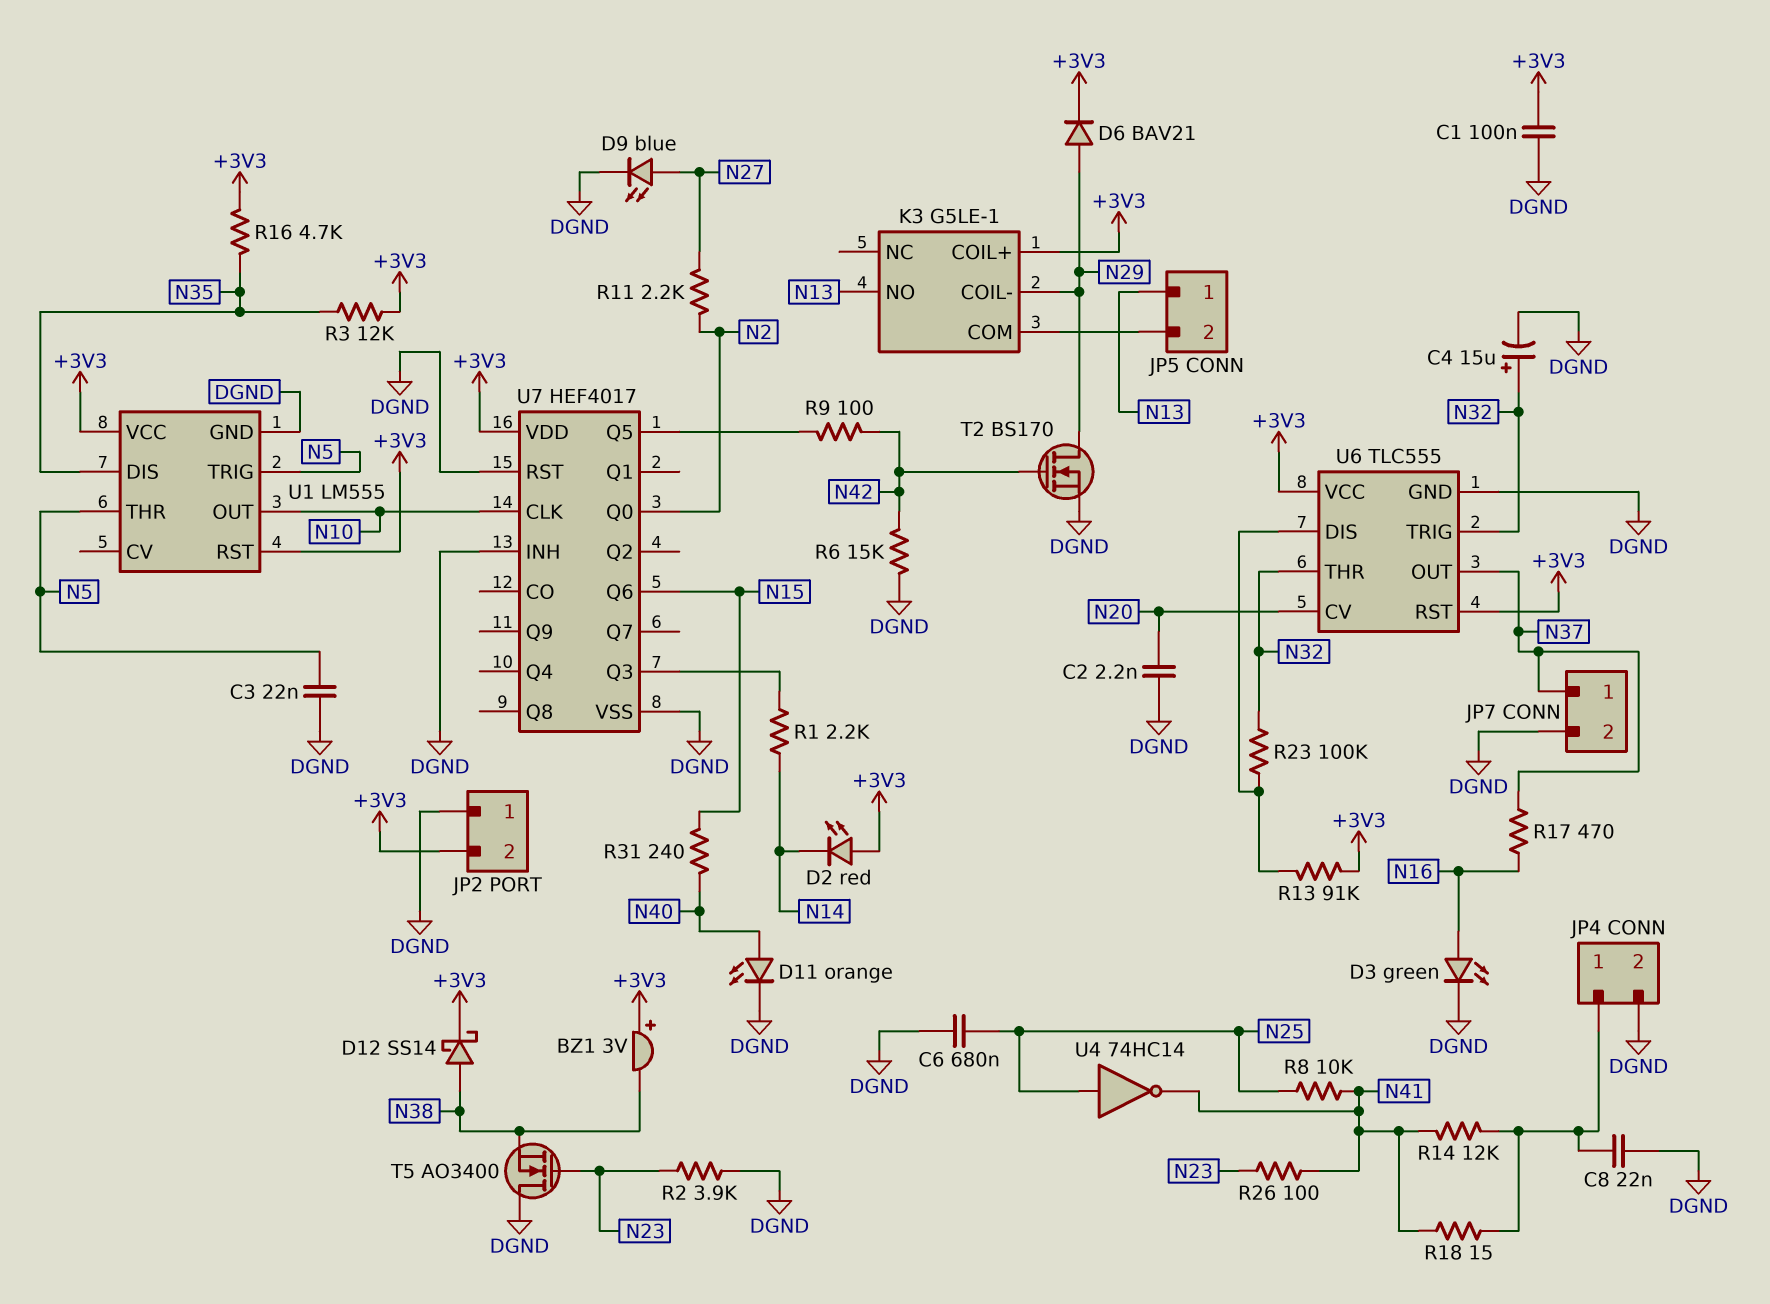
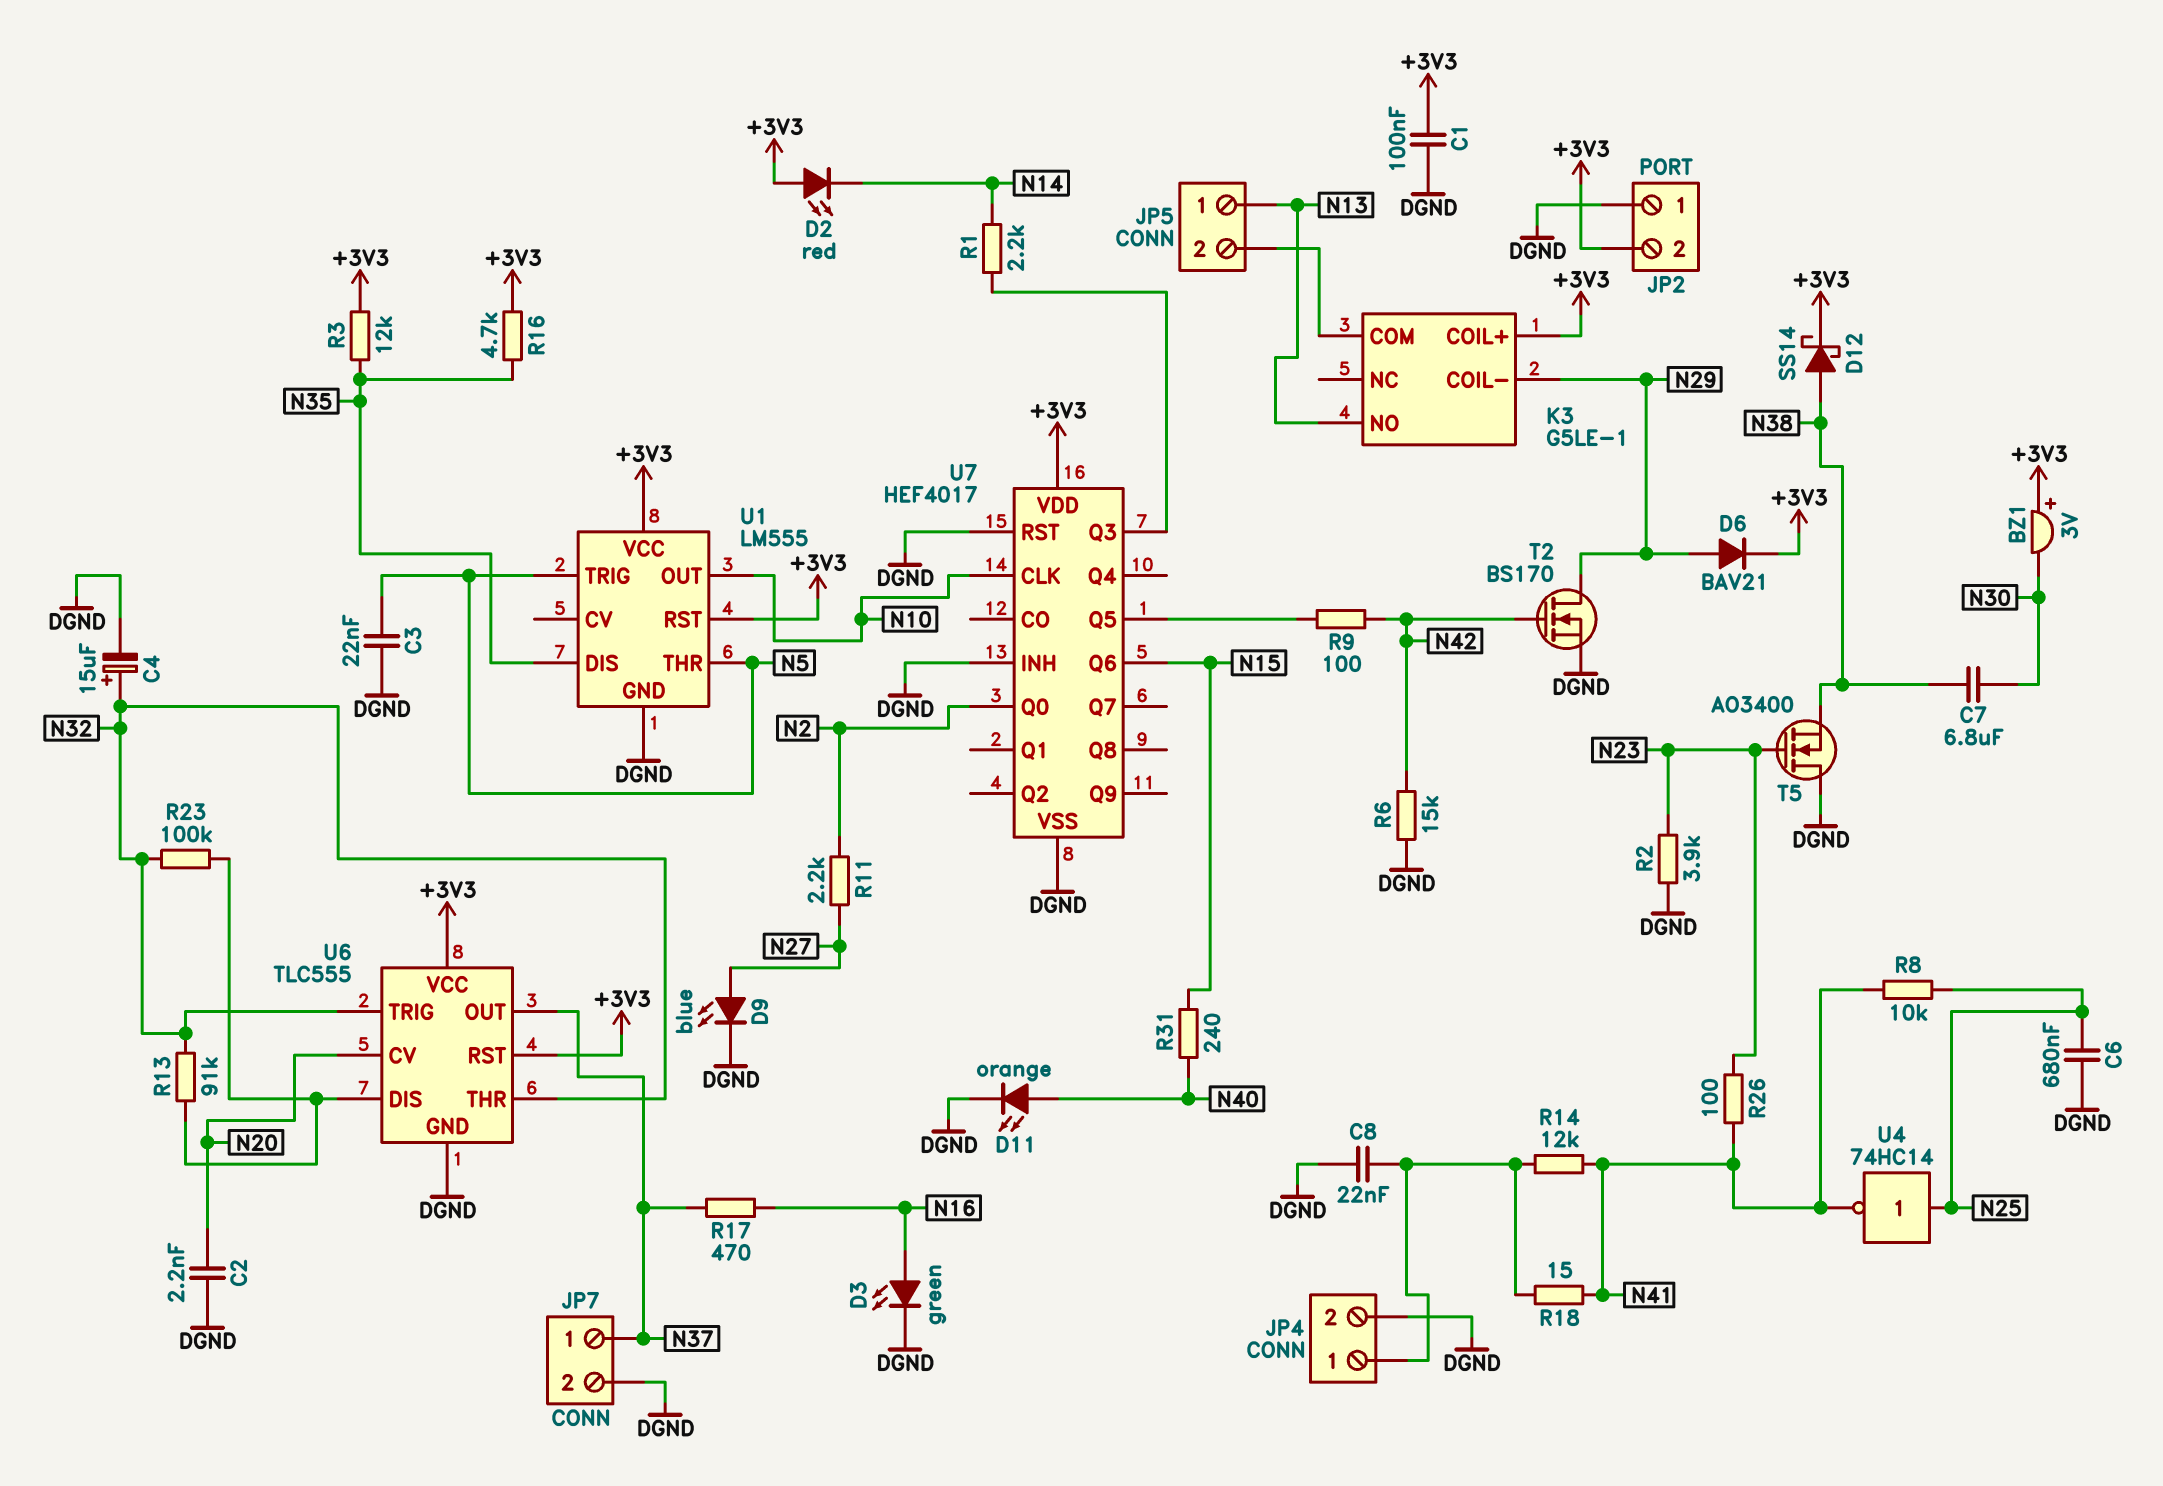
BZ1: buzzer 3V (plus +3V3, minus N38) -> buzzer 3V (plus +3V3, minus N30)
C7: none -> 6.8uF (N30, N38)
R13: 91k (+3V3, U6/DIS) -> 91k (N32, U6/DIS)

